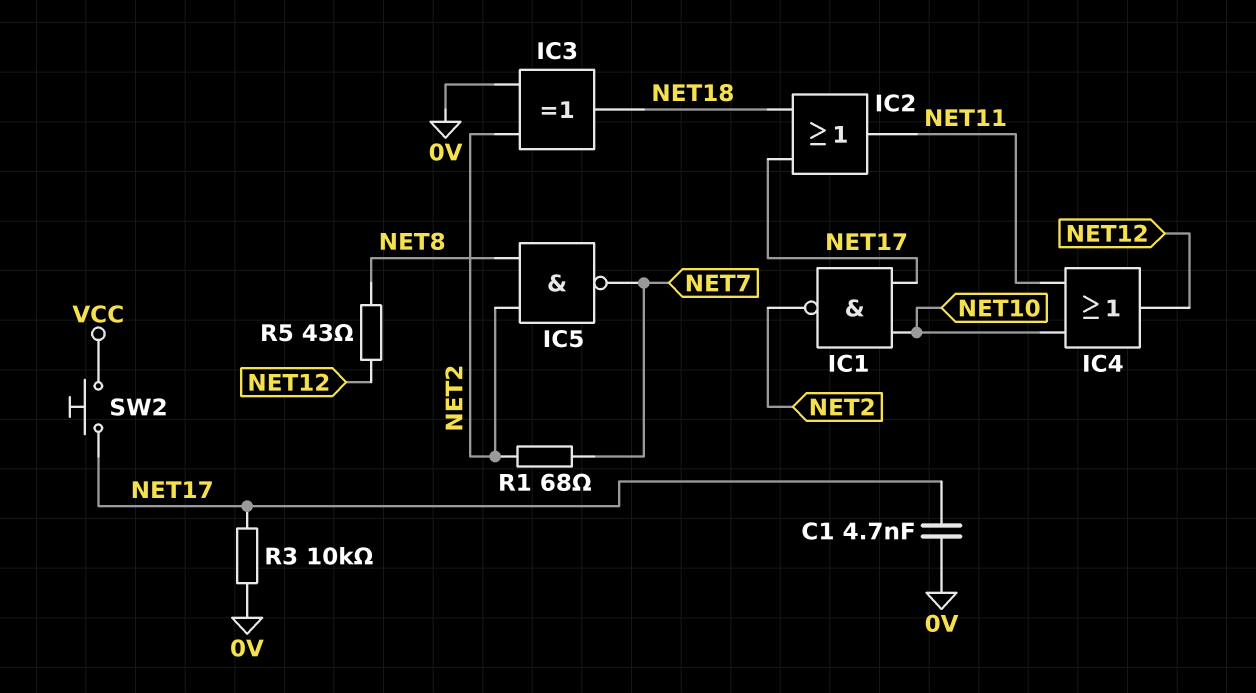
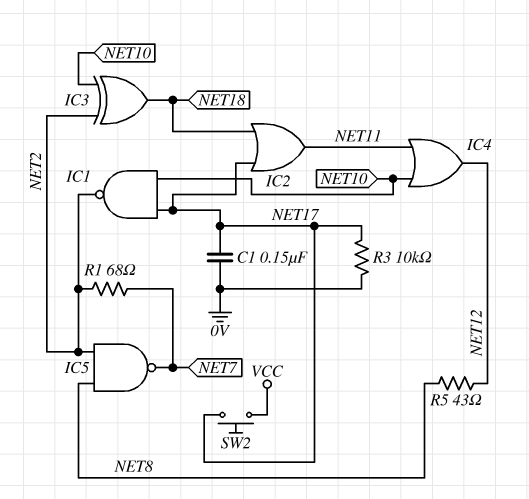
C1: 4.7nF (0V, NET17) -> 150nF (0V, NET17)
IC3: XOR (in 0V, in NET2, out NET18) -> XOR (in NET2, in NET10, out NET18)

